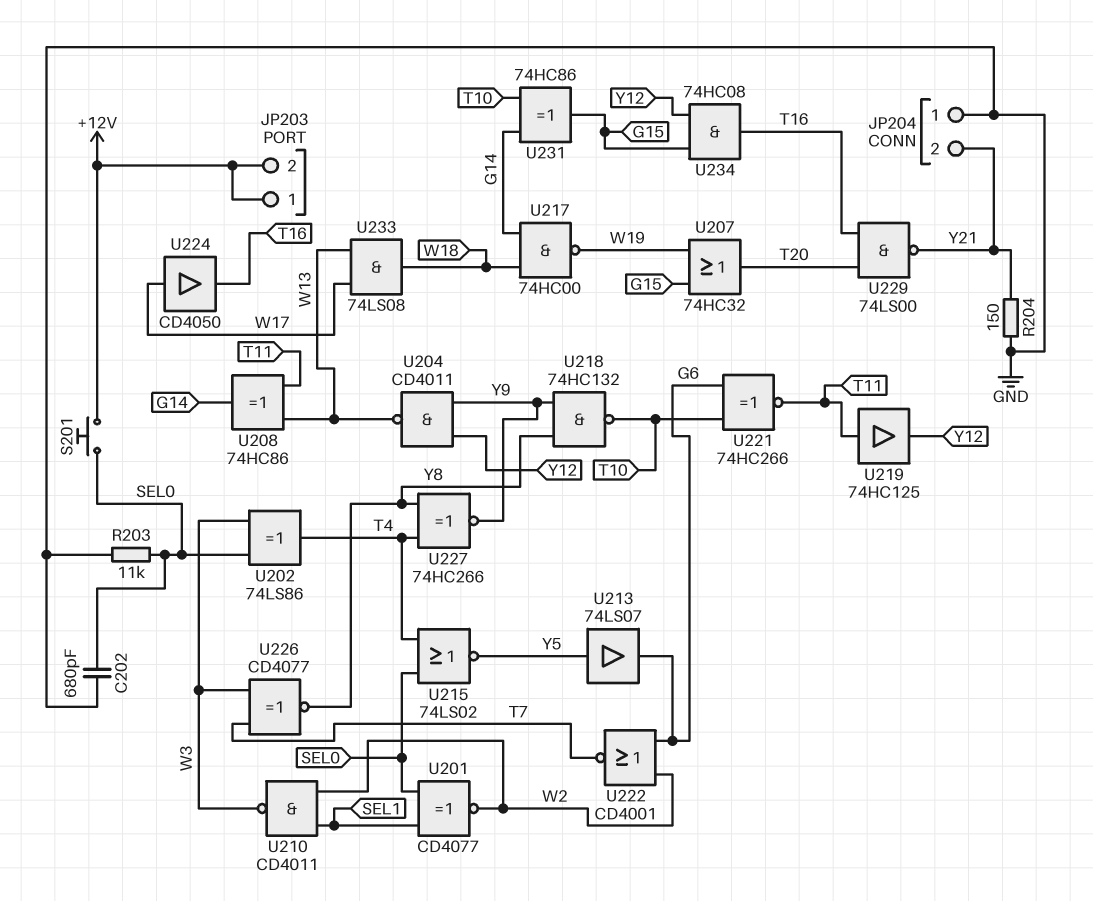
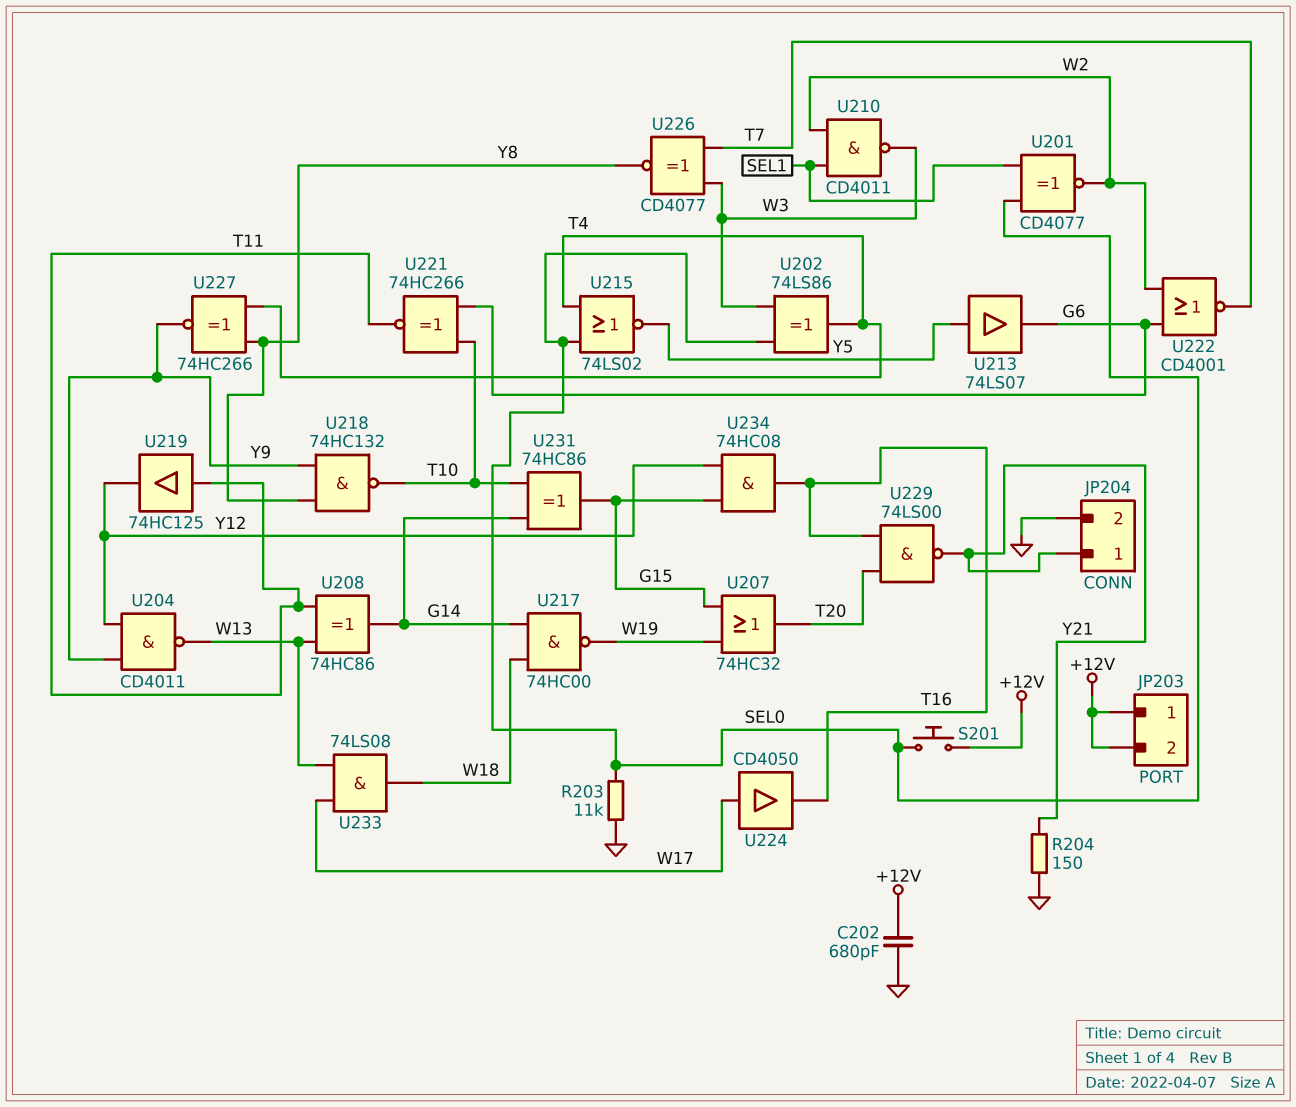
C202: 680pF (GND, SEL0) -> 680pF (+12V, GND)
JP204 pin 1: GND -> Y21
JP204 pin 2: Y21 -> GND

